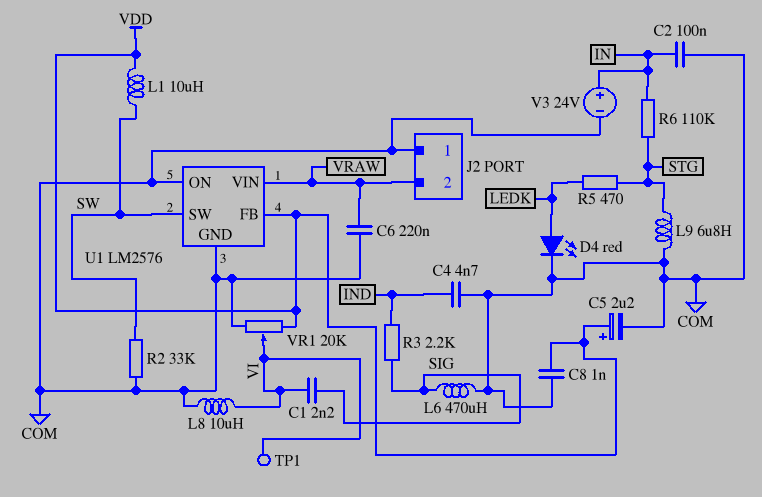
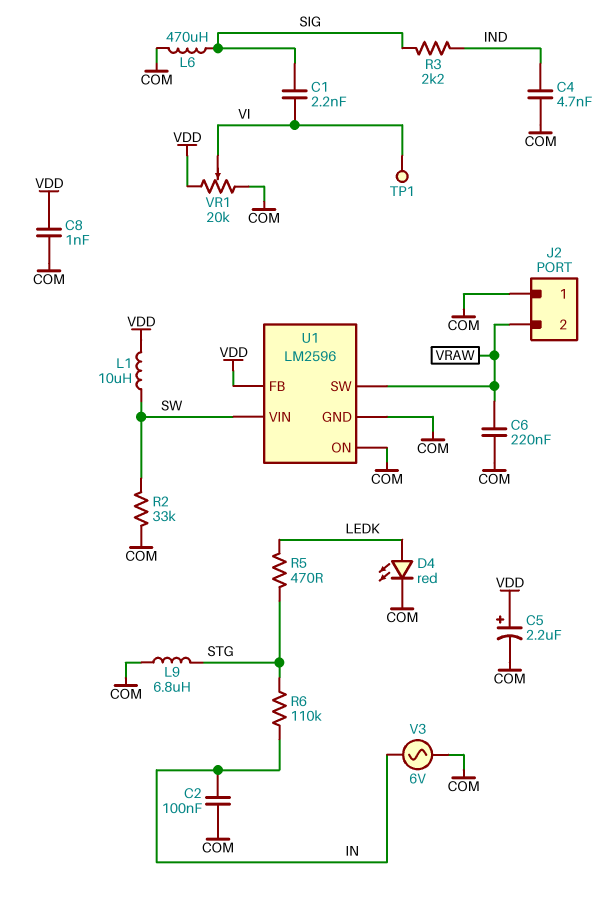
L8: 10uH (COM, VI) -> none
U1: LM2576 -> LM2596
U1 pin SW: SW -> VRAW
U1 pin VIN: VRAW -> SW
V3: 24V (plus IN, minus COM) -> AC 6V (COM, IN)

